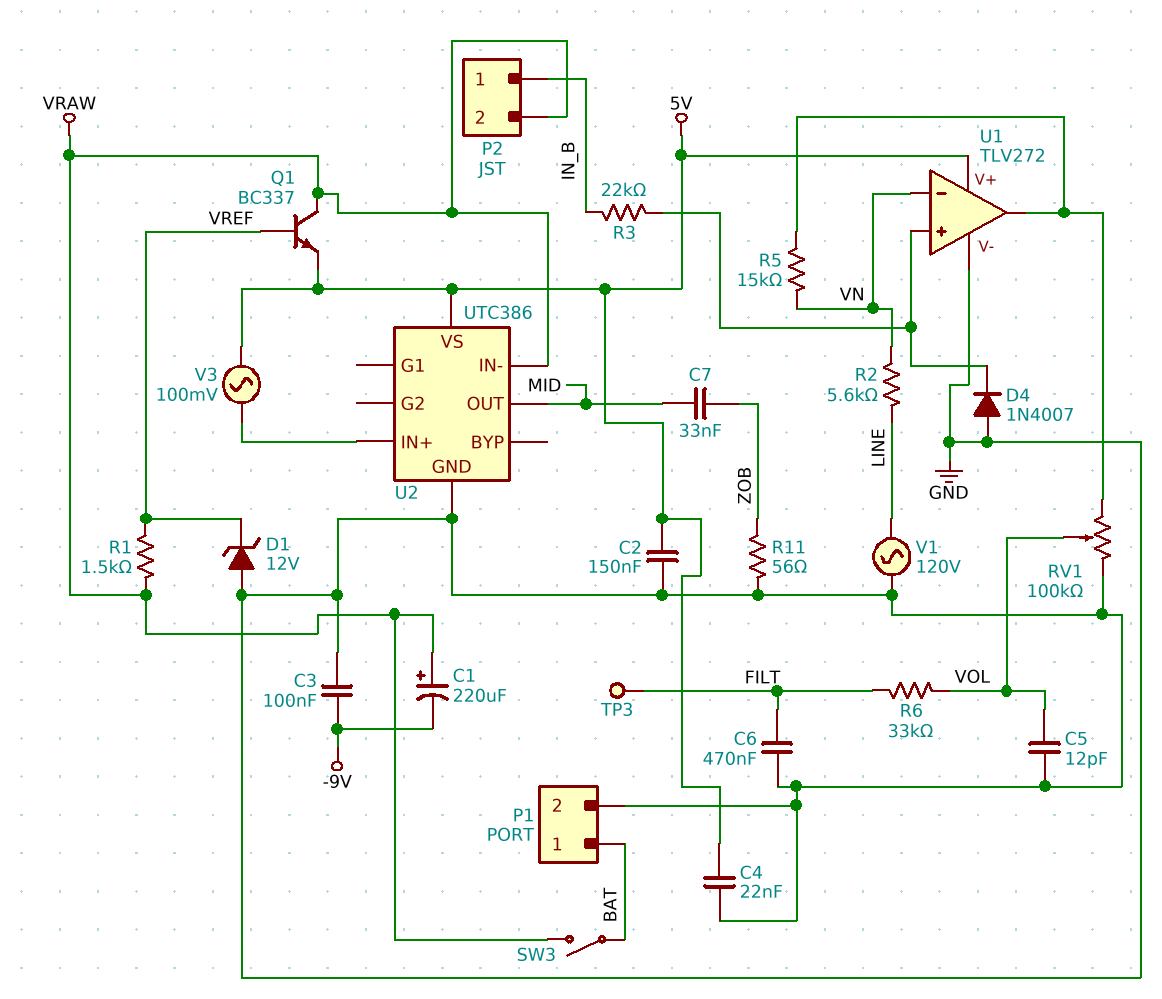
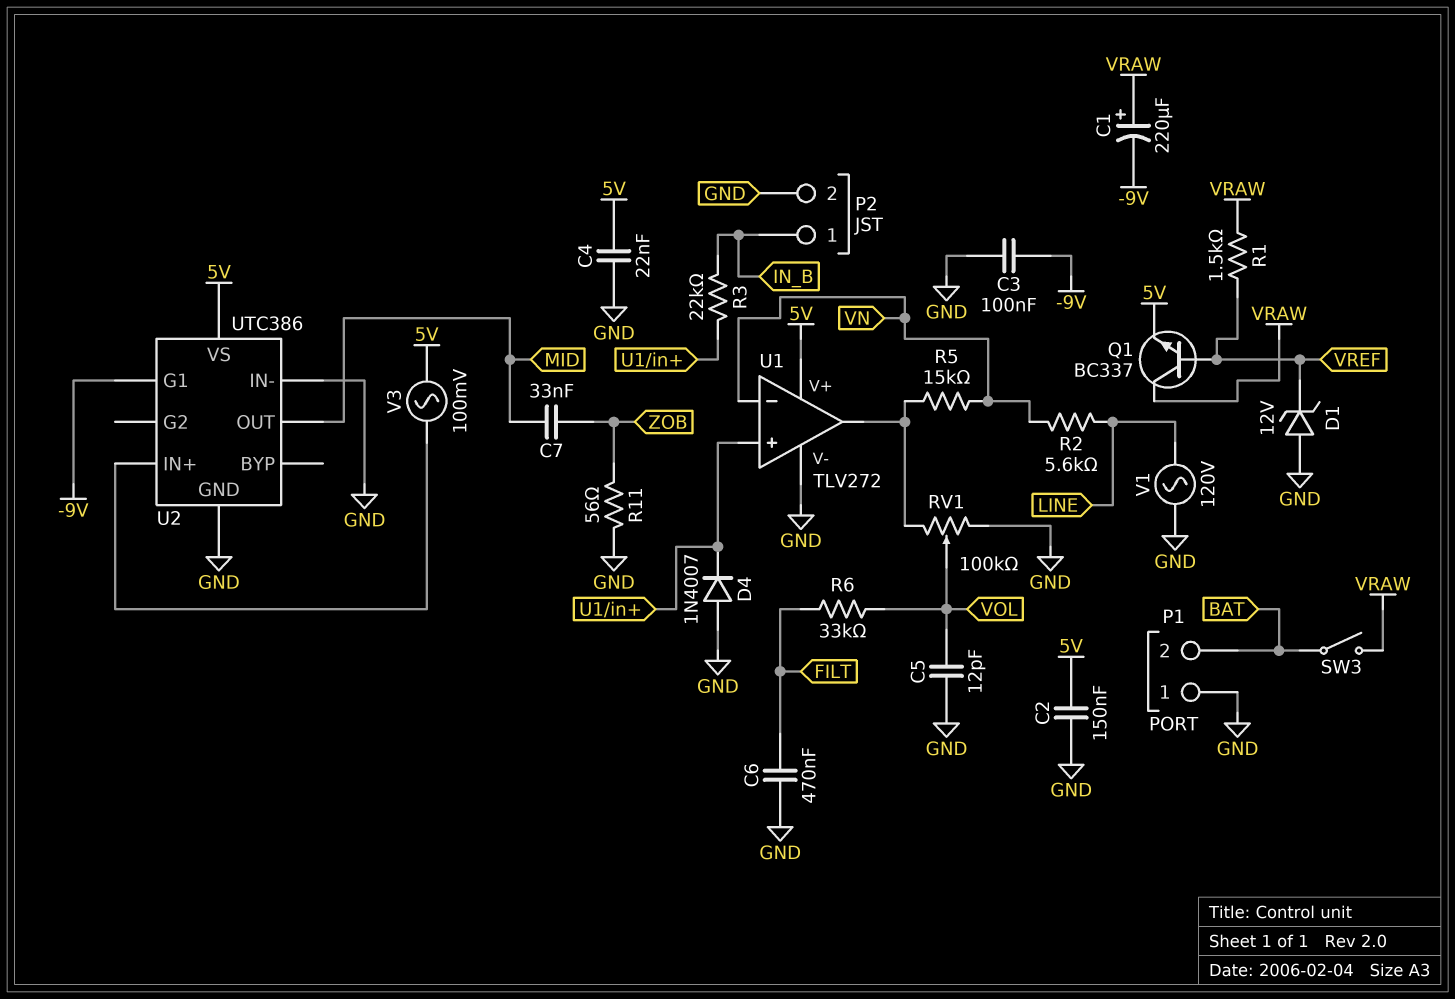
P1 pin 1: BAT -> GND
P1 pin 2: GND -> BAT
P2 pin 2: VRAW -> GND
TP3: test point (FILT) -> none
U2 pin G1: none -> -9V
U2 pin IN-: VRAW -> GND

